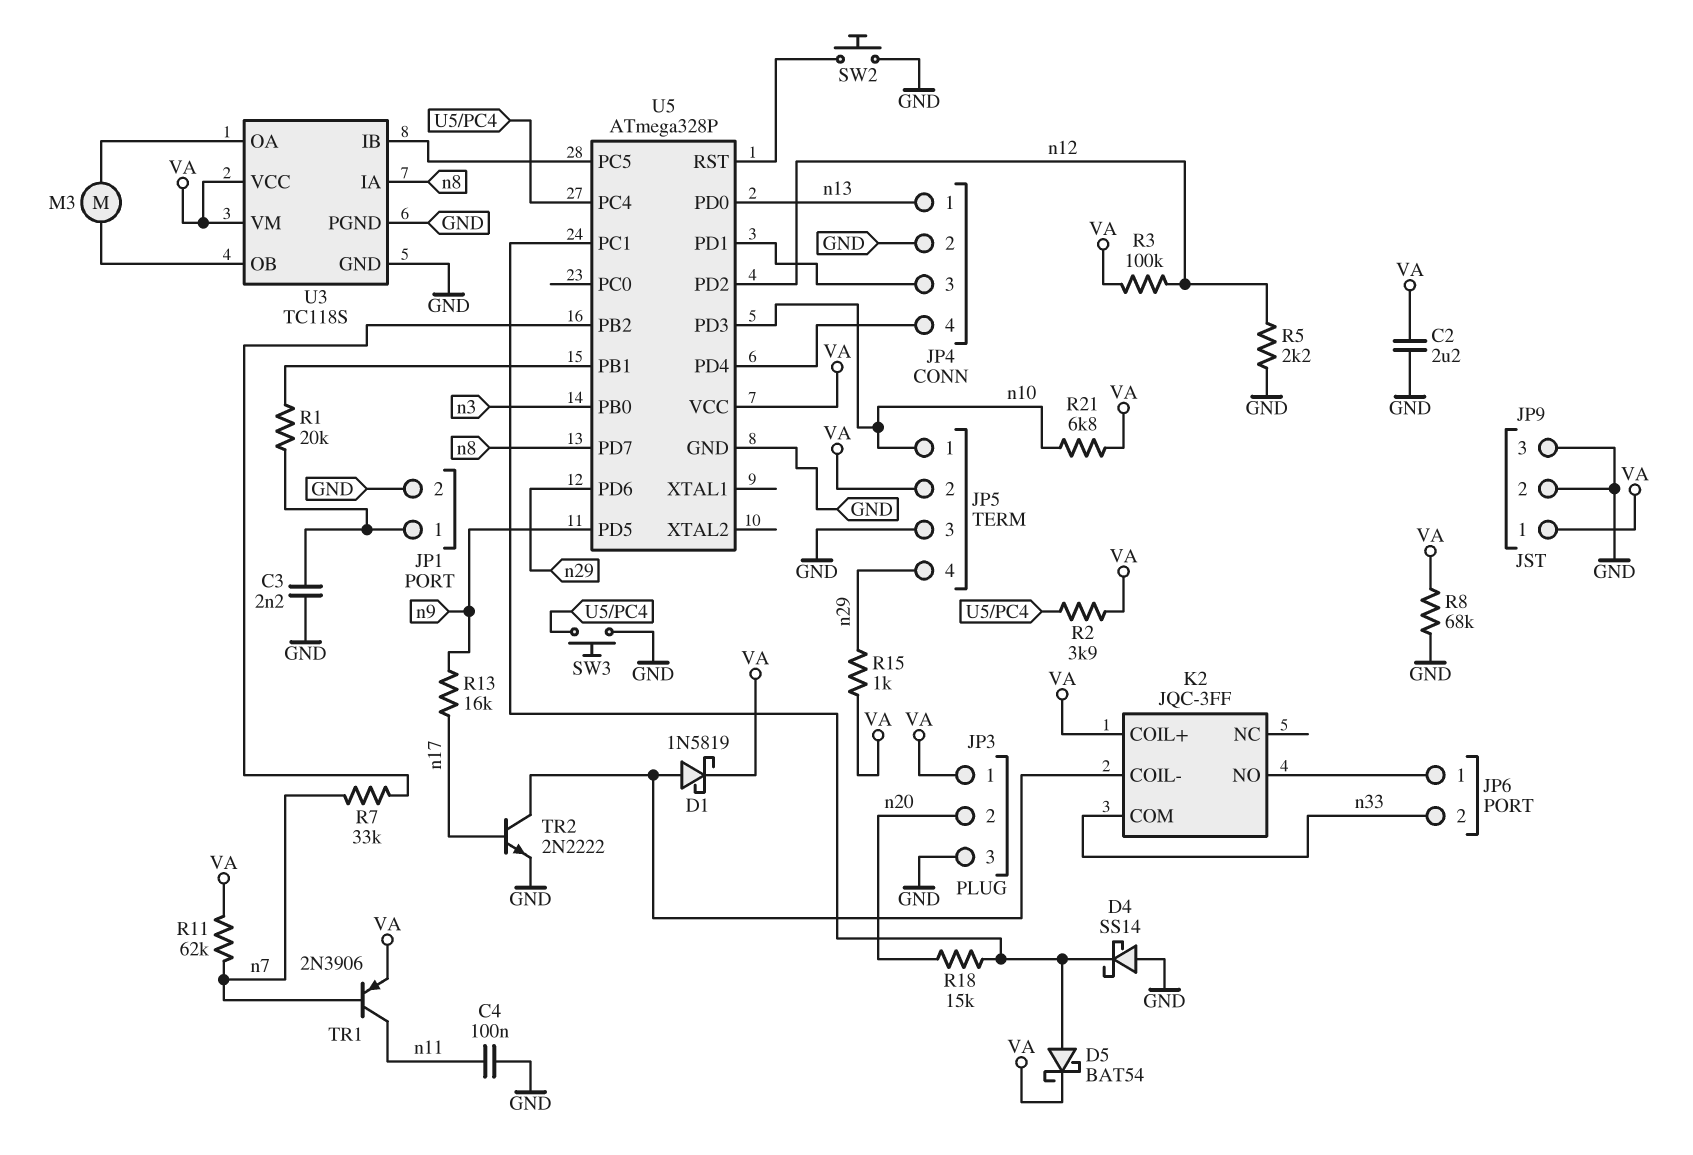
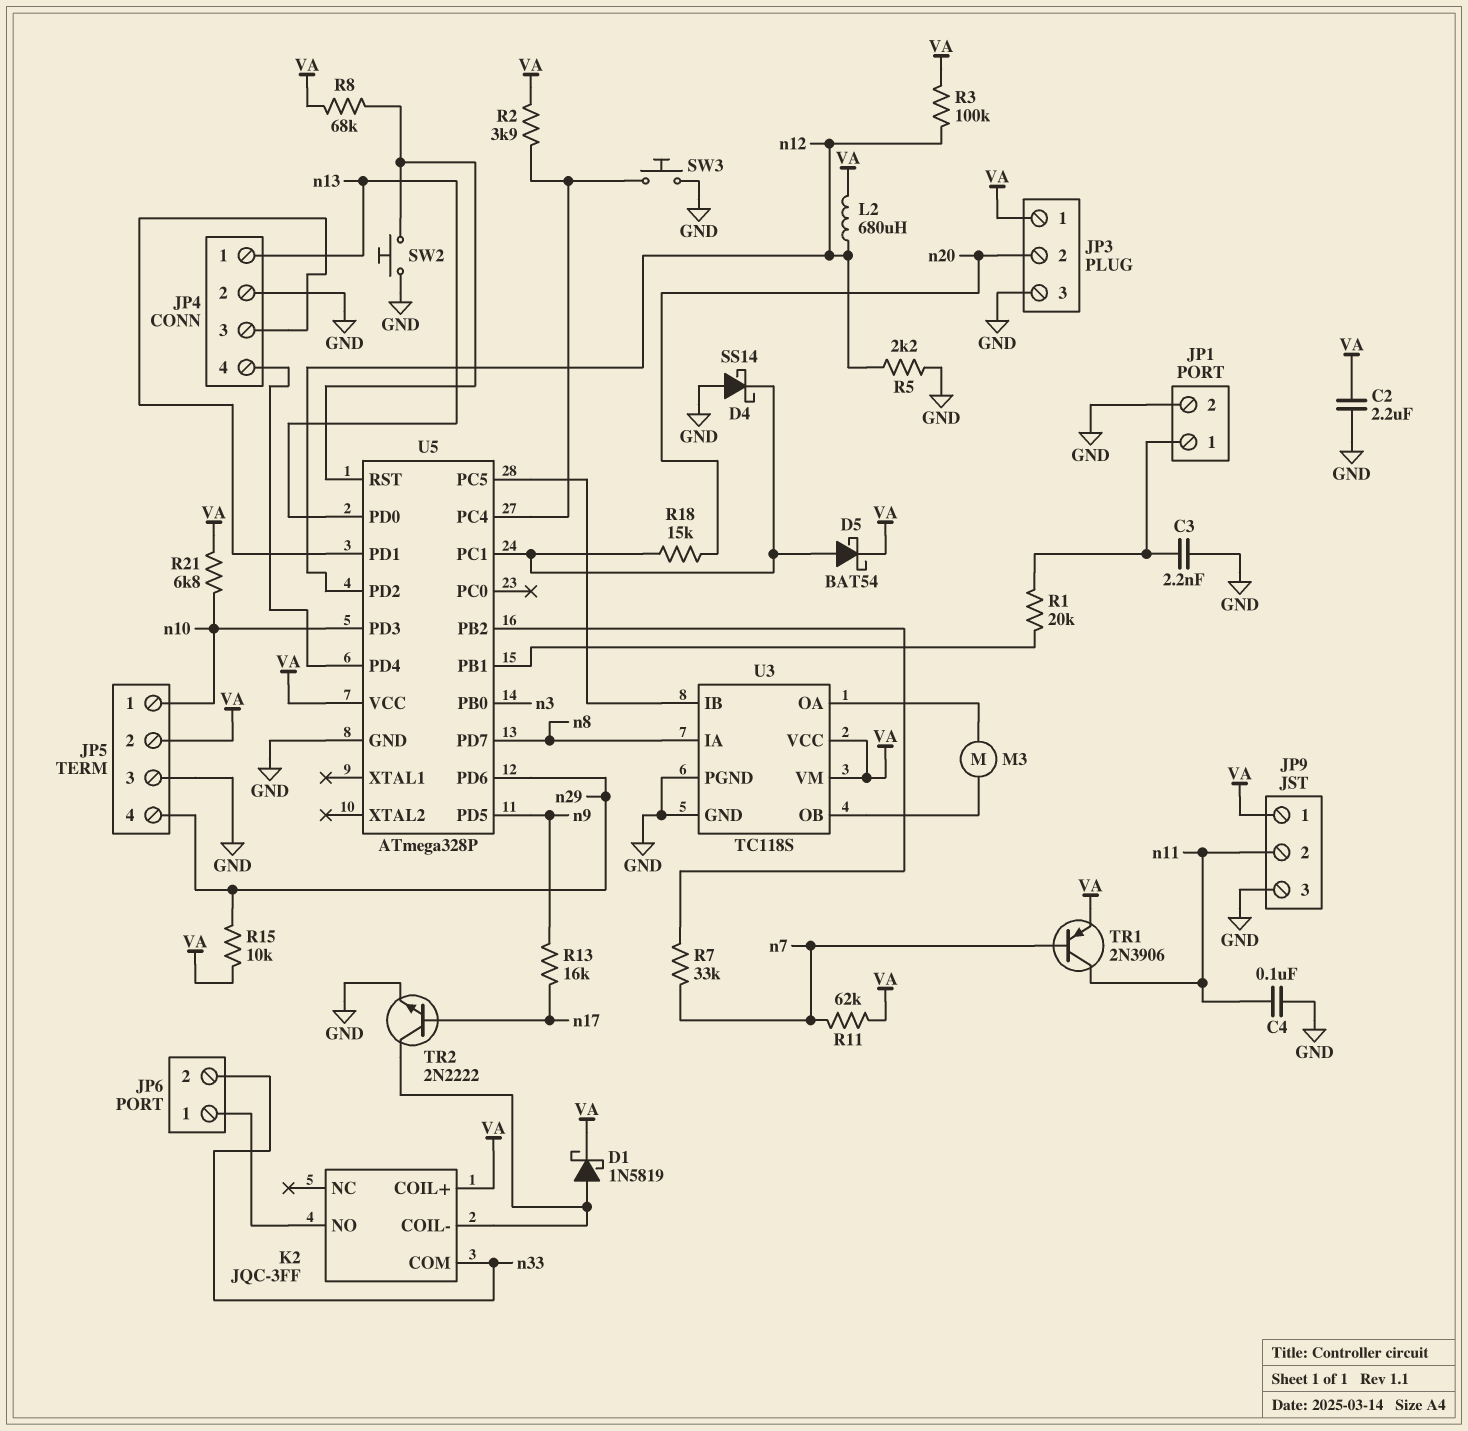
JP9 pin 2: GND -> n11
L2: none -> 680uH (VA, n12)
R8: 68k (GND, VA) -> 68k (U5/RST, VA)
R15: 1k (VA, n29) -> 10k (VA, n29)

